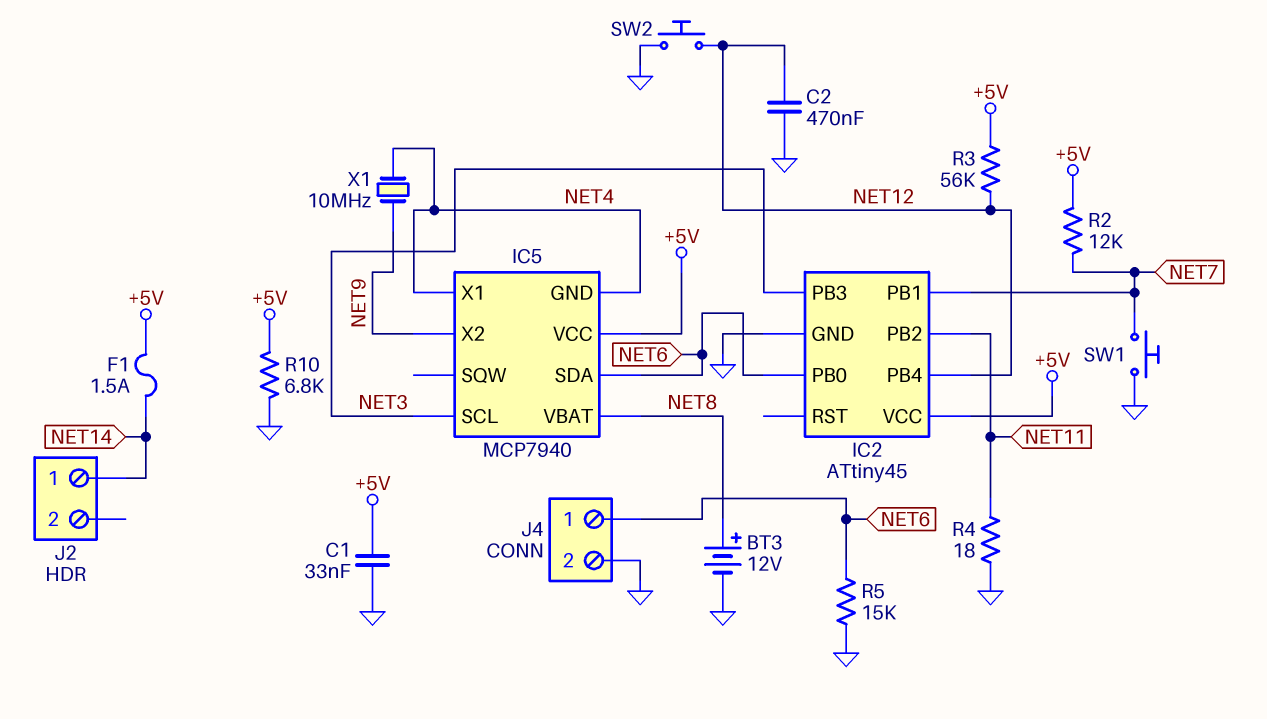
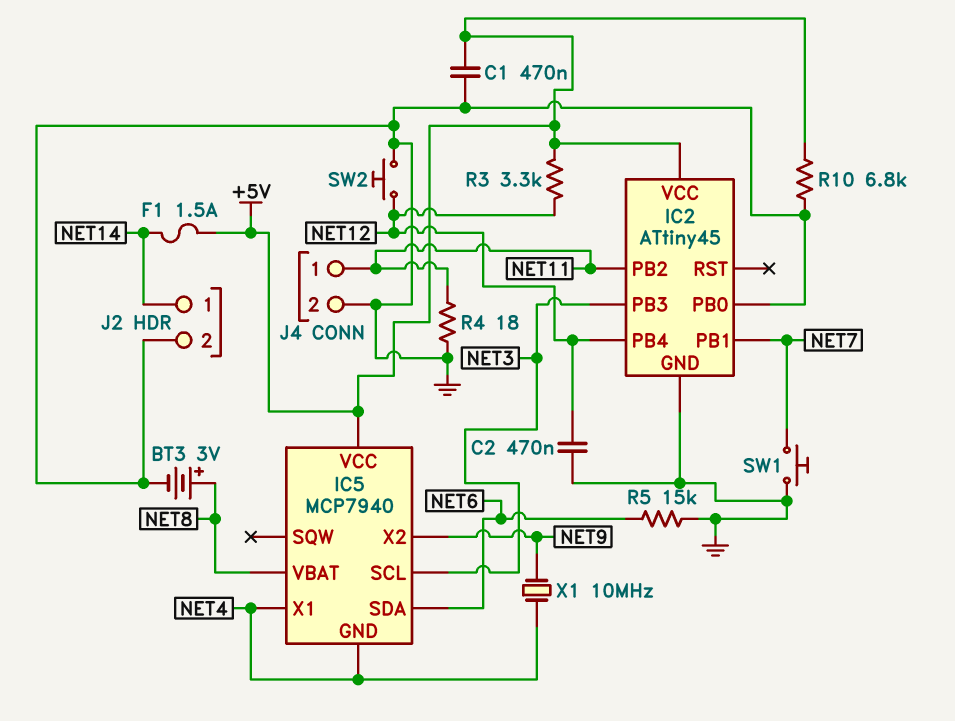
BT3: 12V (plus NET8, minus GND) -> 3V (plus NET8, minus GND)
C1: 33nF (+5V, GND) -> 470nF (+5V, GND)
IC2 pin PB0: NET6 -> GND
J2 pin 2: none -> GND
J4 pin 1: NET6 -> NET11
R2: 12k (+5V, NET7) -> none
R3: 56k (+5V, NET12) -> 3.3k (+5V, NET12)

